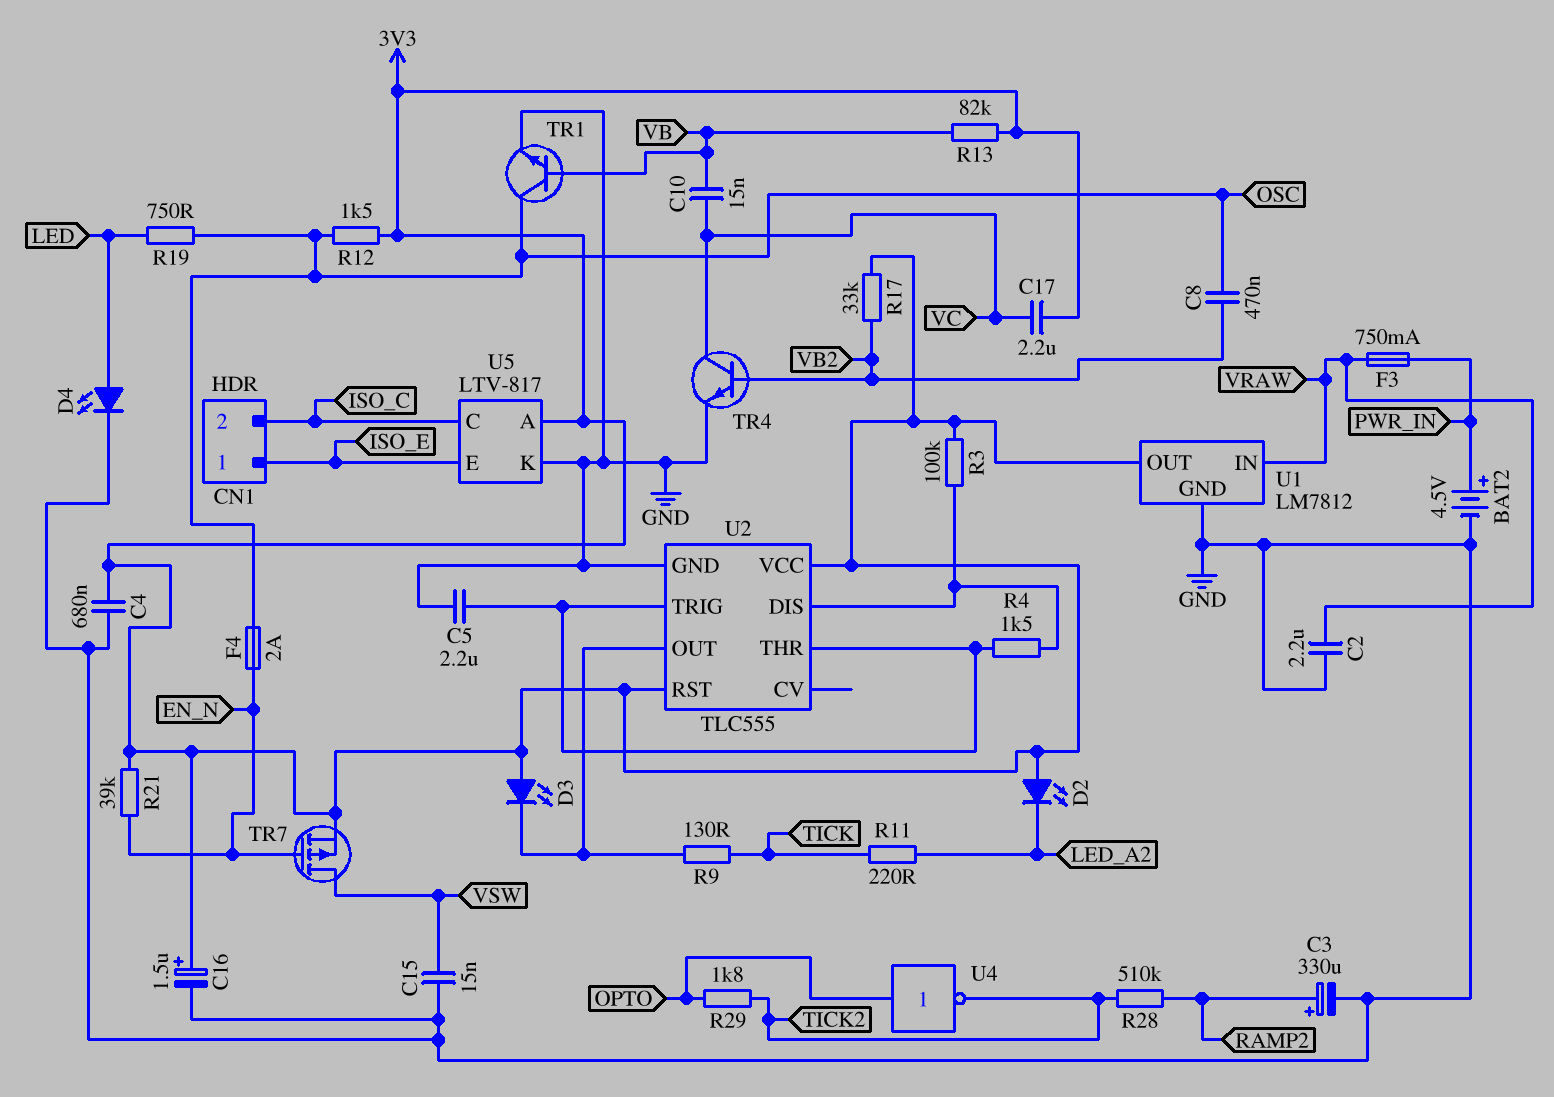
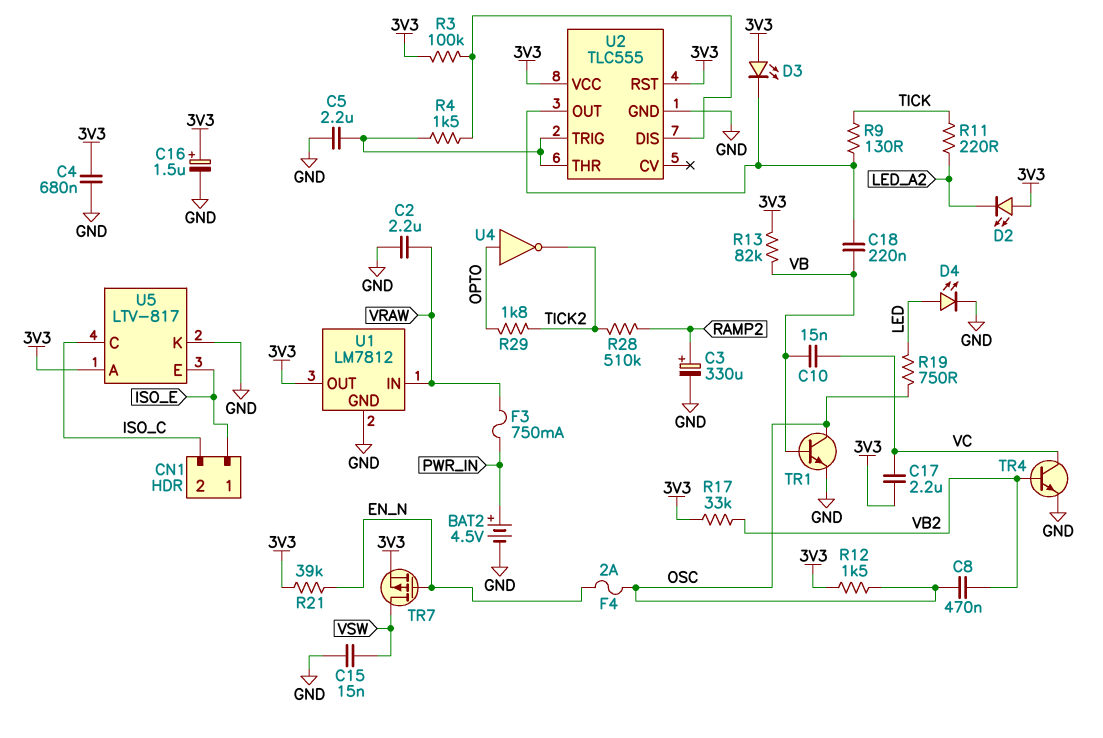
C18: none -> 220nF (U2/OUT, VB)

